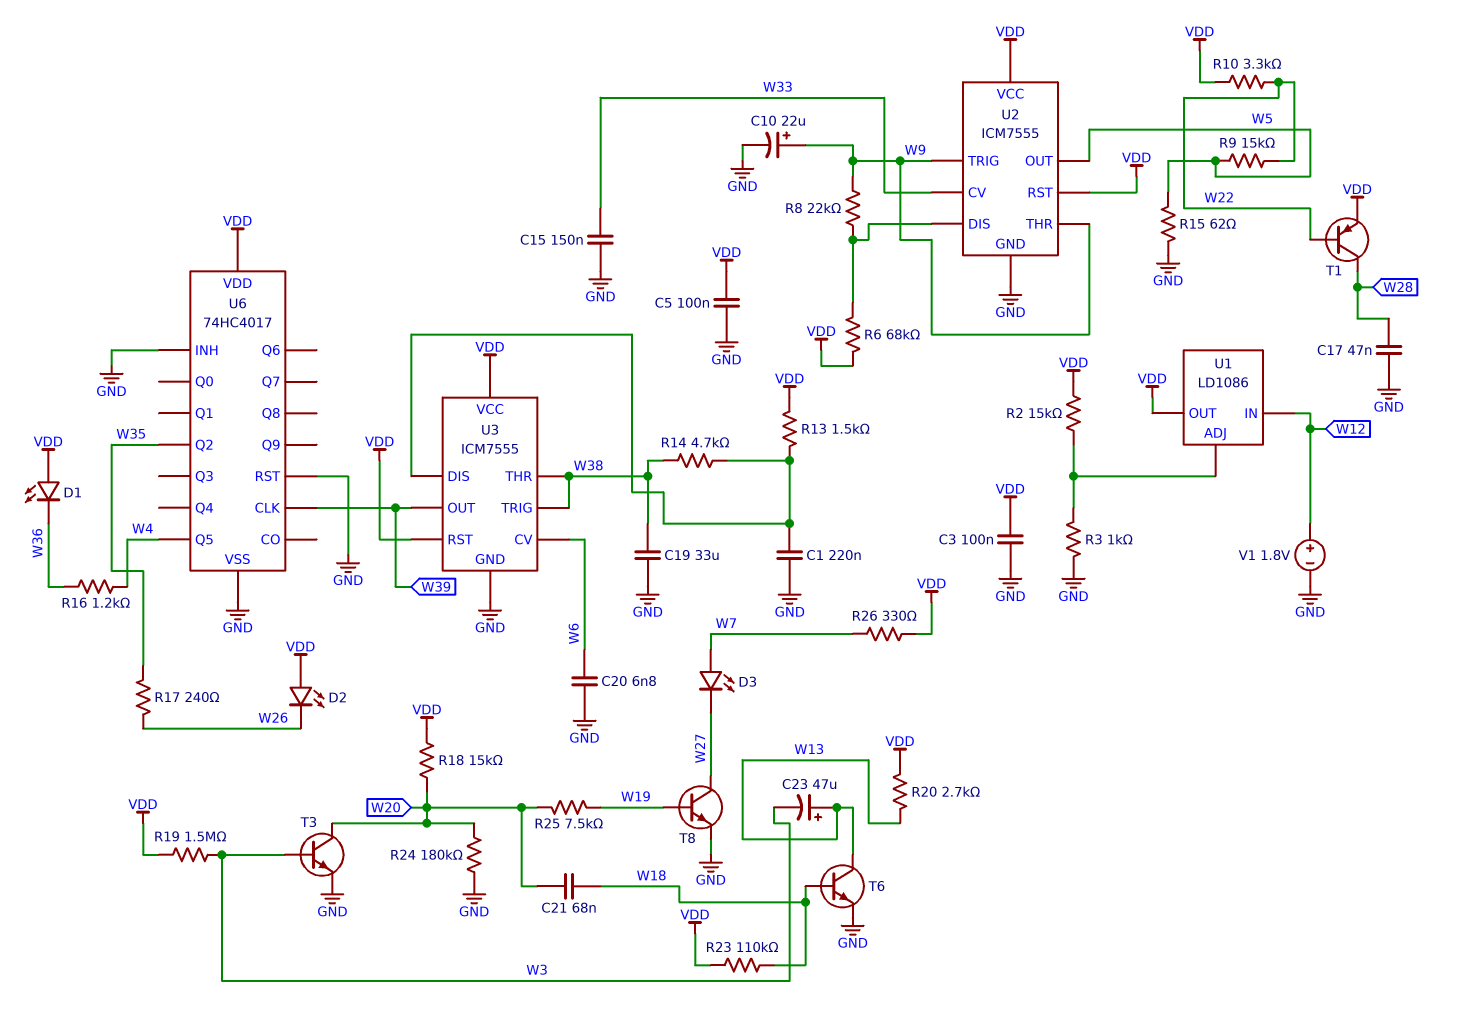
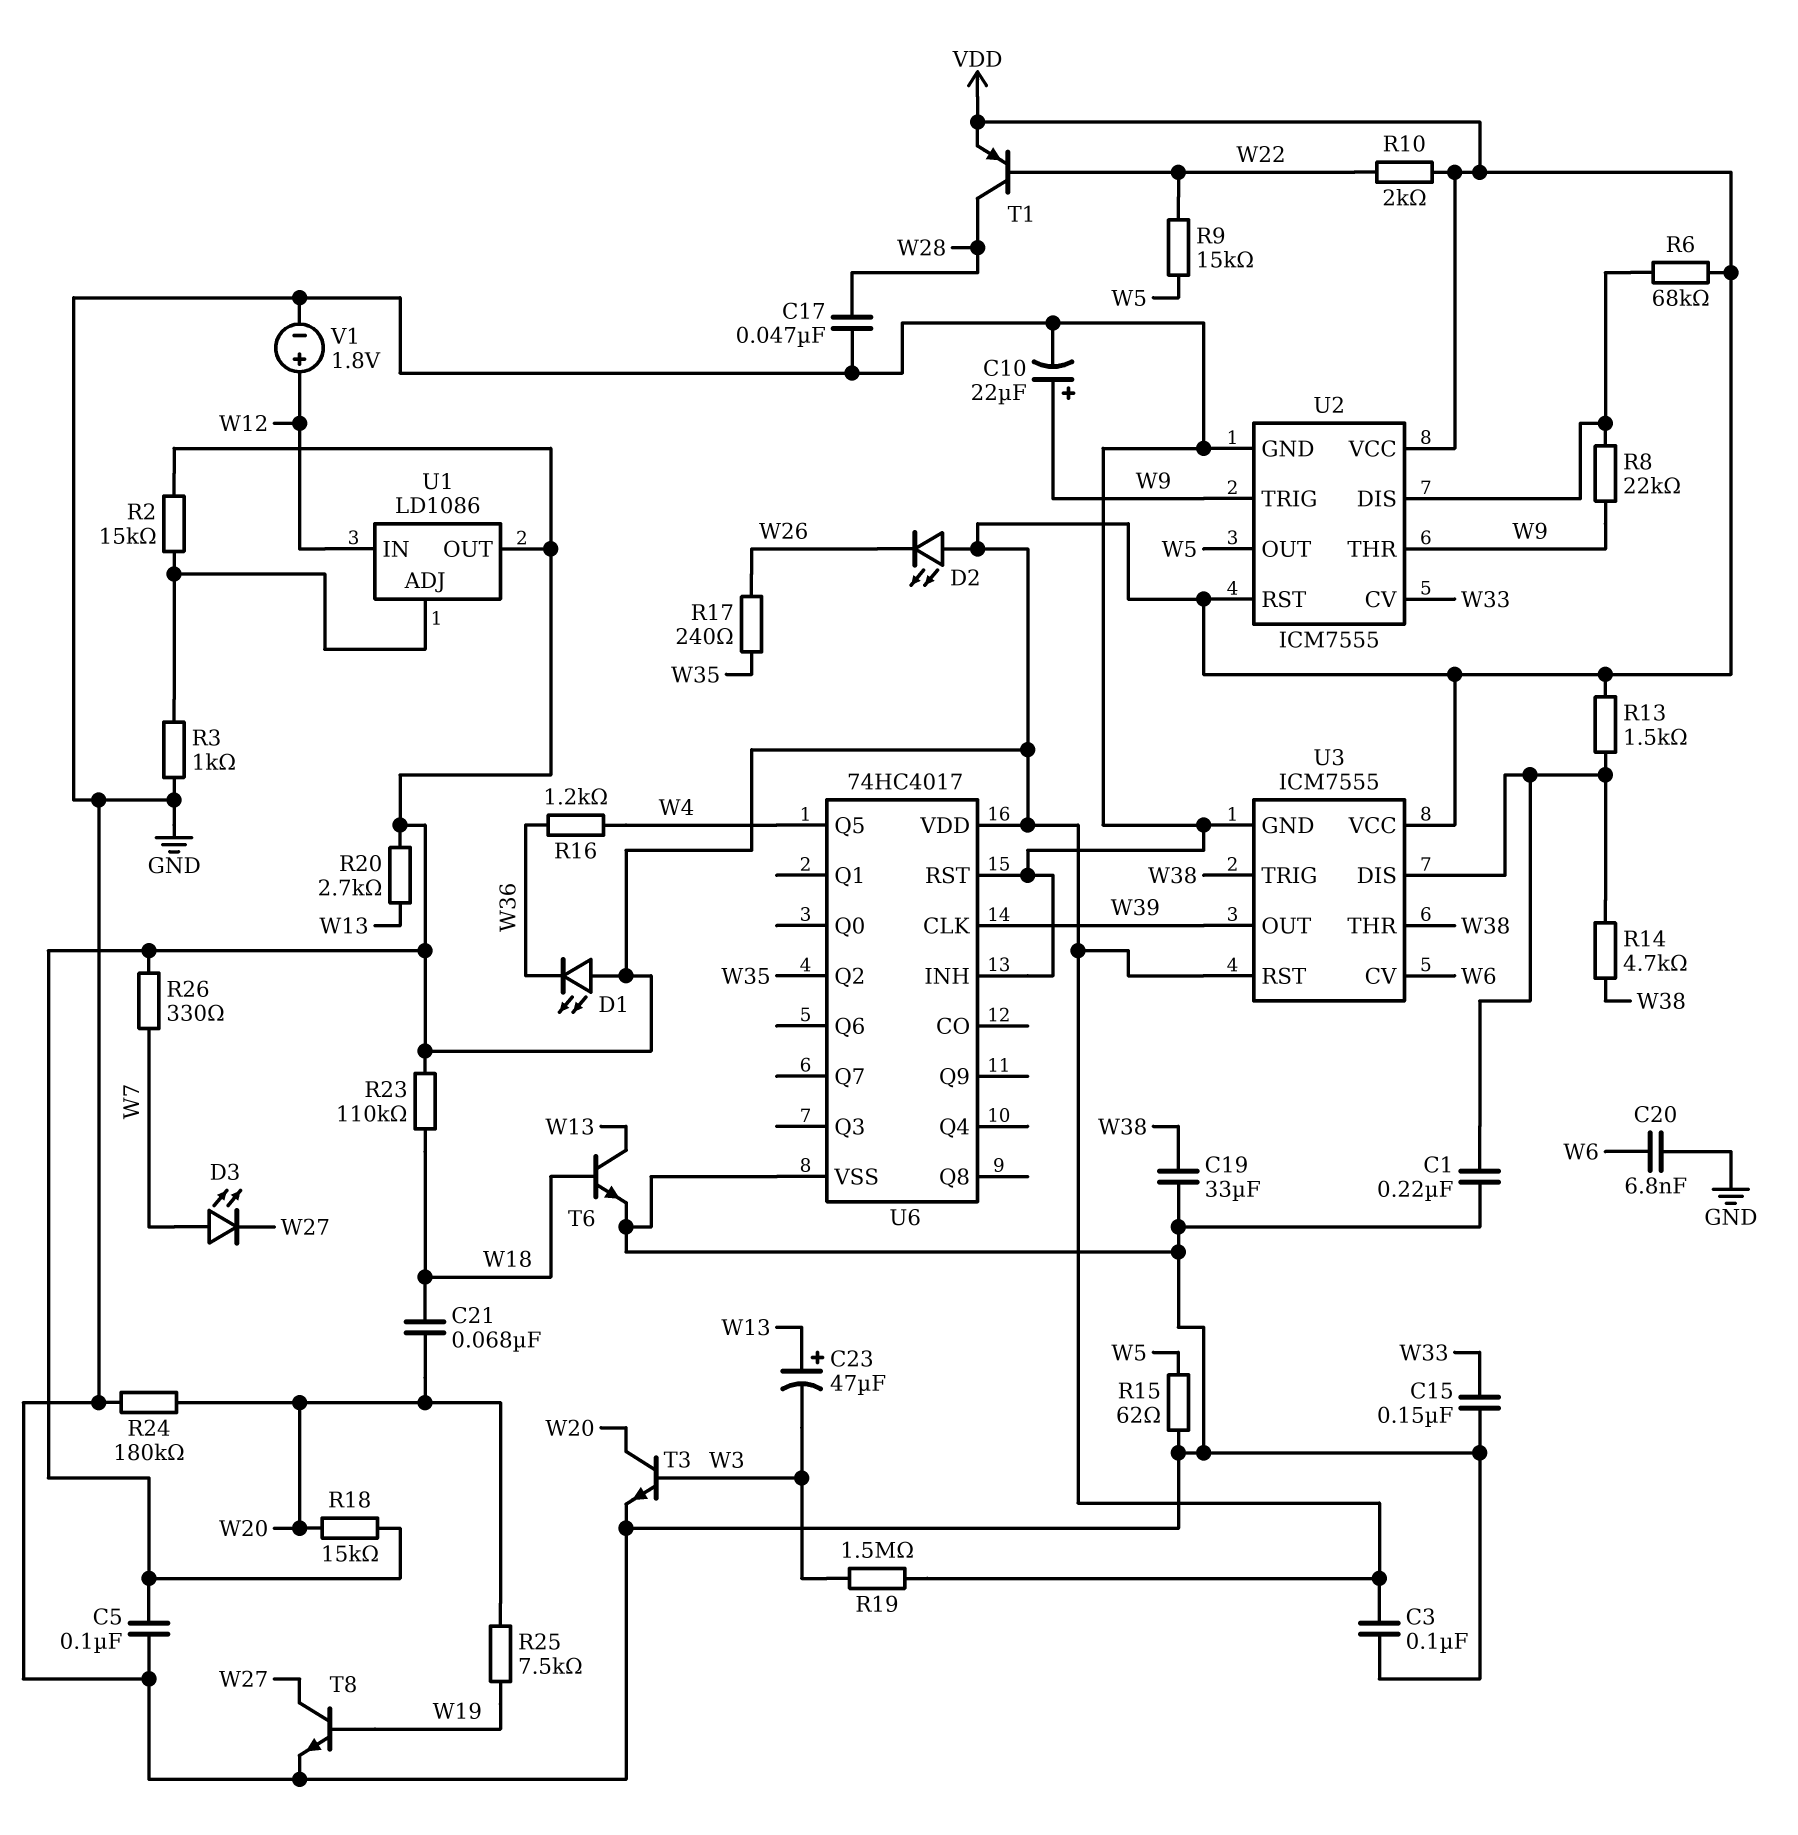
R10: 3.3k (VDD, W22) -> 2k (VDD, W22)

